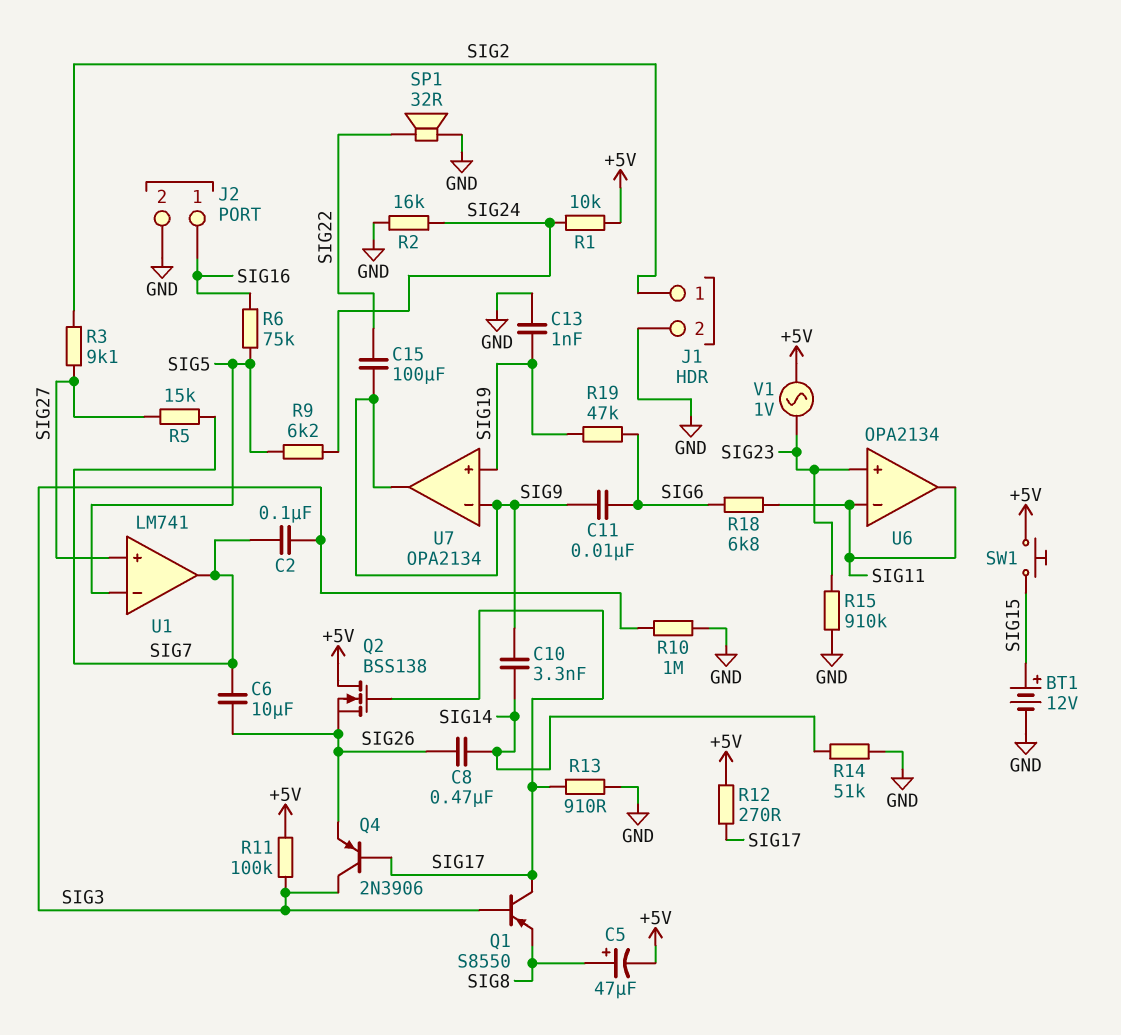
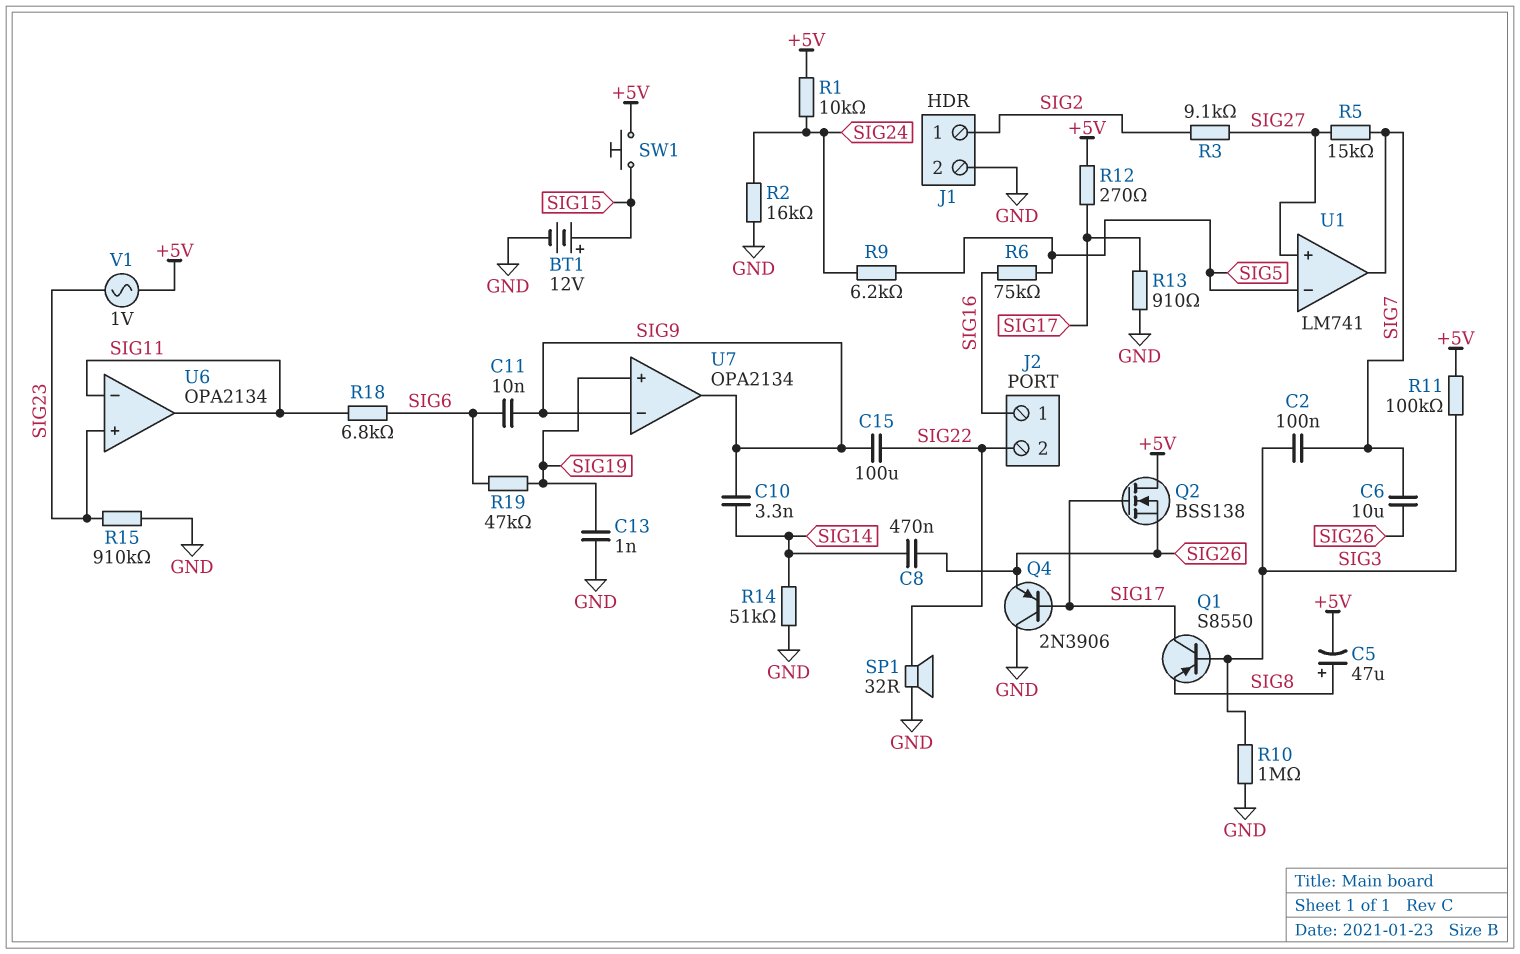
J2 pin 2: GND -> SIG22
Q4: PNP 2N3906 (B SIG17, C SIG3, E SIG26) -> PNP 2N3906 (B SIG17, C GND, E SIG26)

